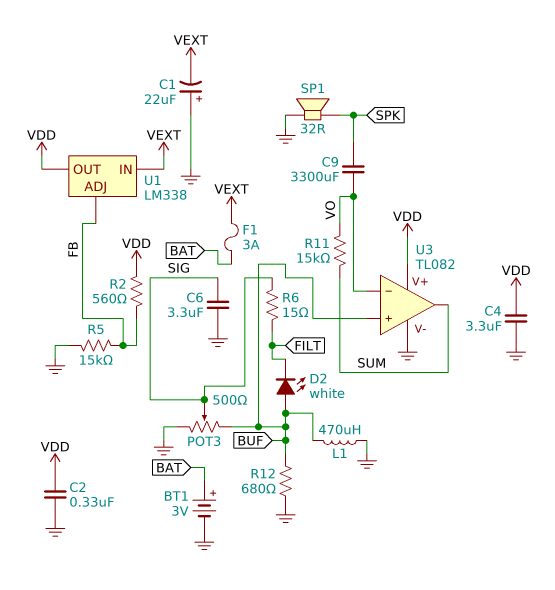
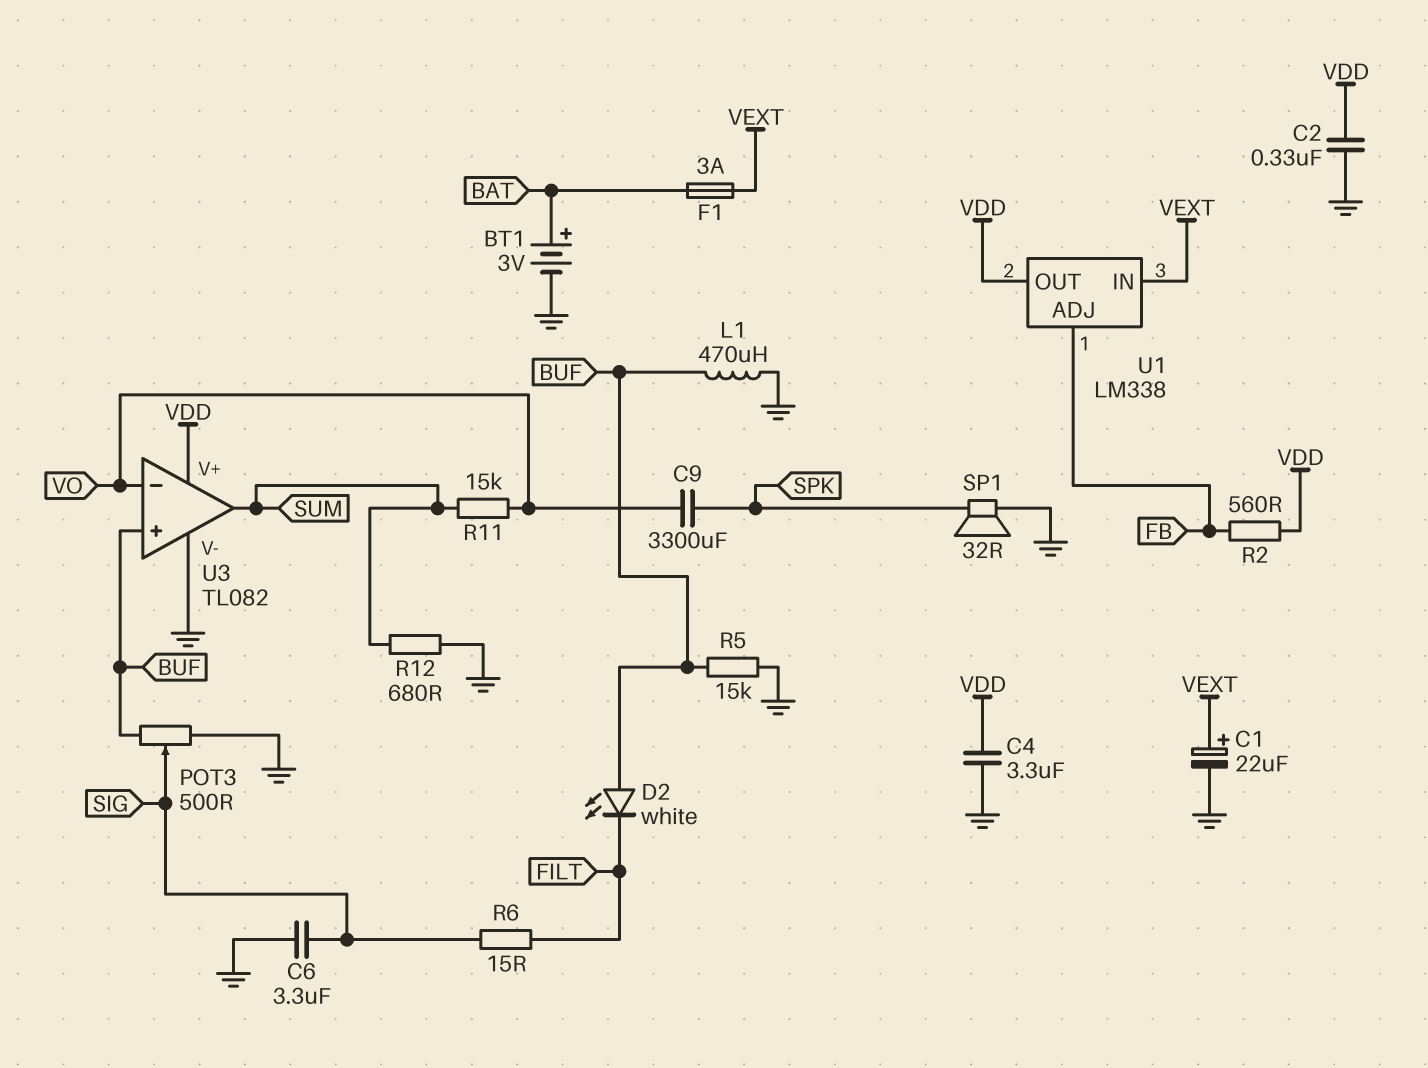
C1: 22uF (plus GND, minus VEXT) -> 22uF (plus VEXT, minus GND)
R5: 15k (FB, GND) -> 15k (BUF, GND)
R12: 680 (BUF, GND) -> 680 (GND, SUM)

